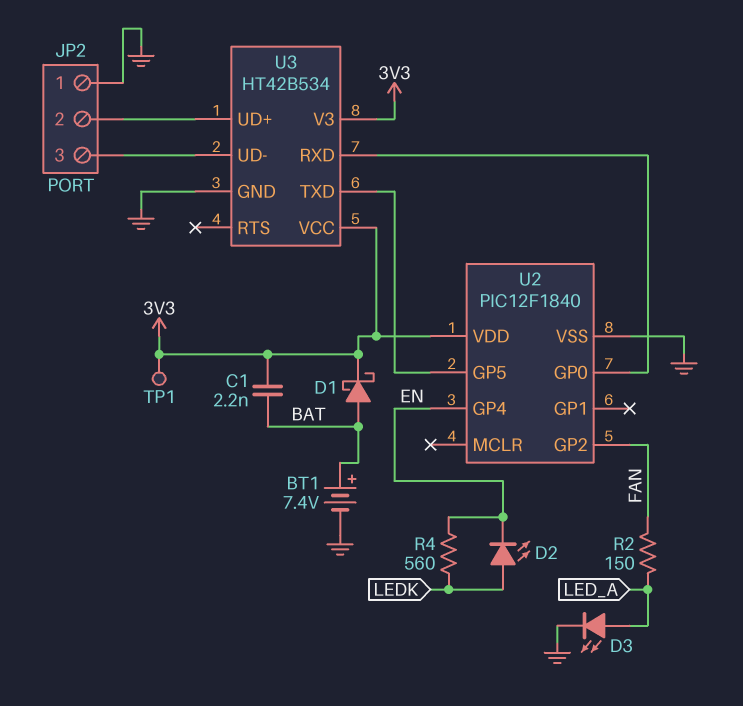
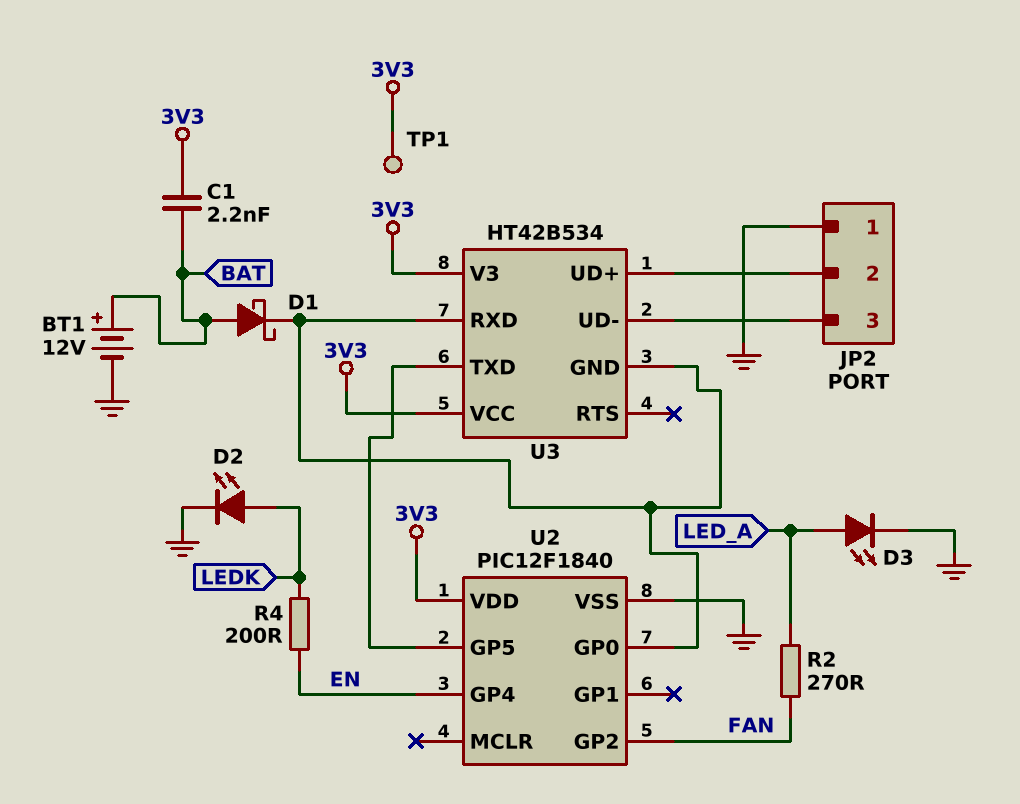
BT1: 7.4V (plus BAT, minus GND) -> 12V (plus BAT, minus GND)
D1: schottky (A BAT, K 3V3) -> schottky (A BAT, K U2/GP0)
D2: LED (A LEDK, K EN) -> LED (A LEDK, K GND)
R2: 150 (FAN, LED_A) -> 270 (FAN, LED_A)
R4: 560 (EN, LEDK) -> 200 (EN, LEDK)
U3 pin GND: GND -> U2/GP0

